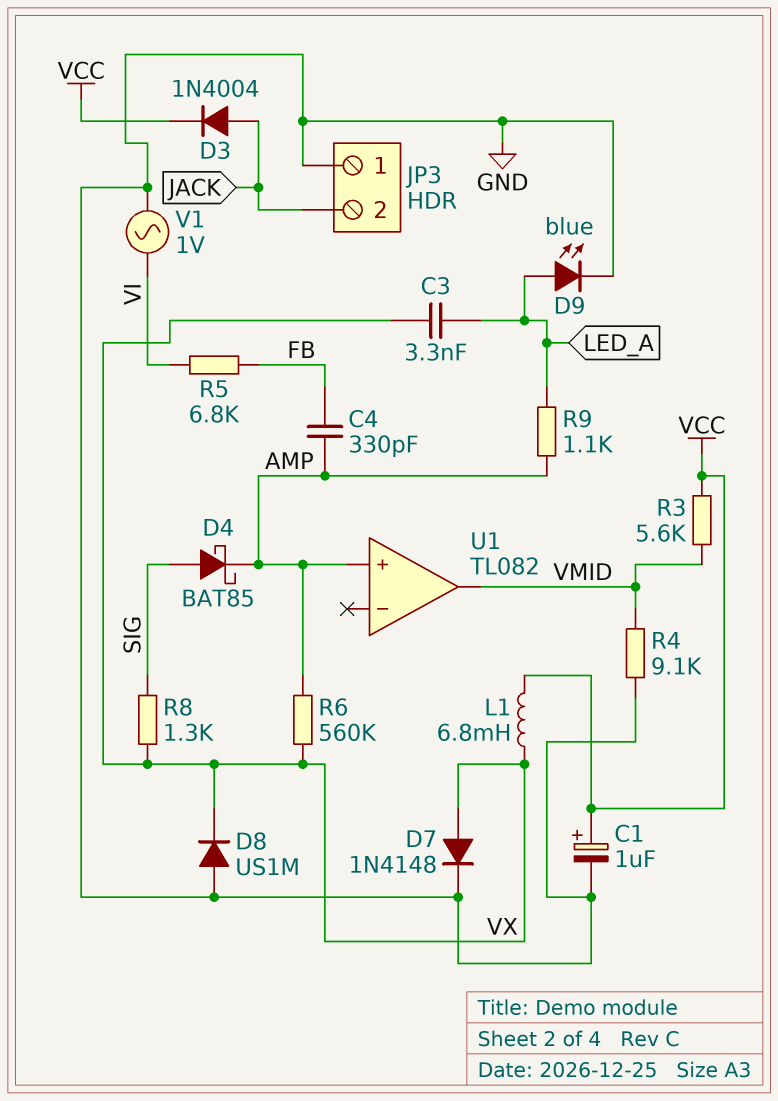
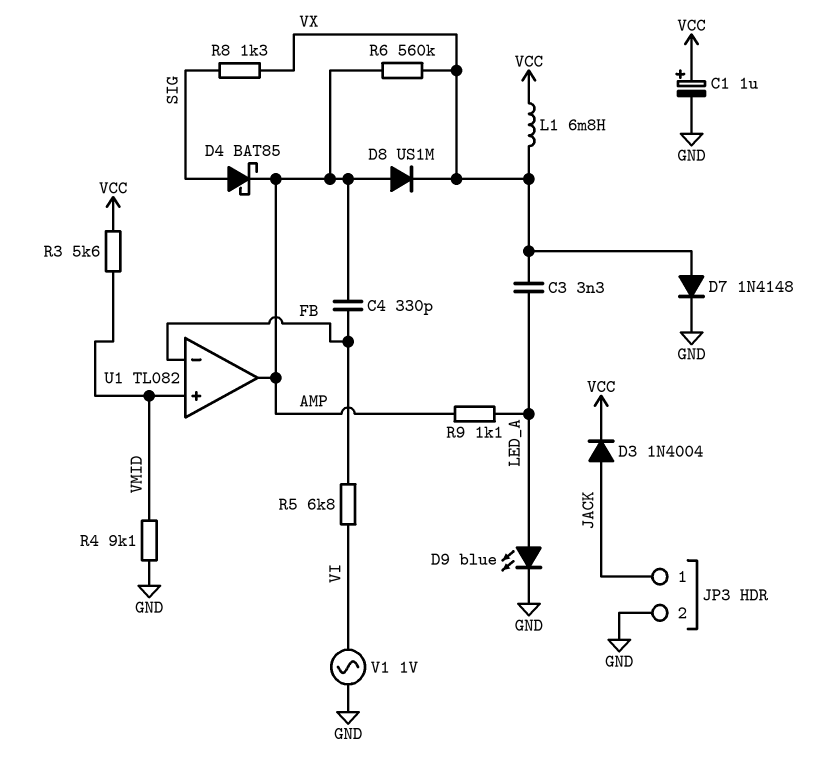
D8: diode US1M (A GND, K VX) -> diode US1M (A AMP, K VX)
JP3 pin 1: GND -> JACK
JP3 pin 2: JACK -> GND
U1 pin in+: AMP -> VMID
U1 pin in-: none -> FB
U1 pin out: VMID -> AMP

